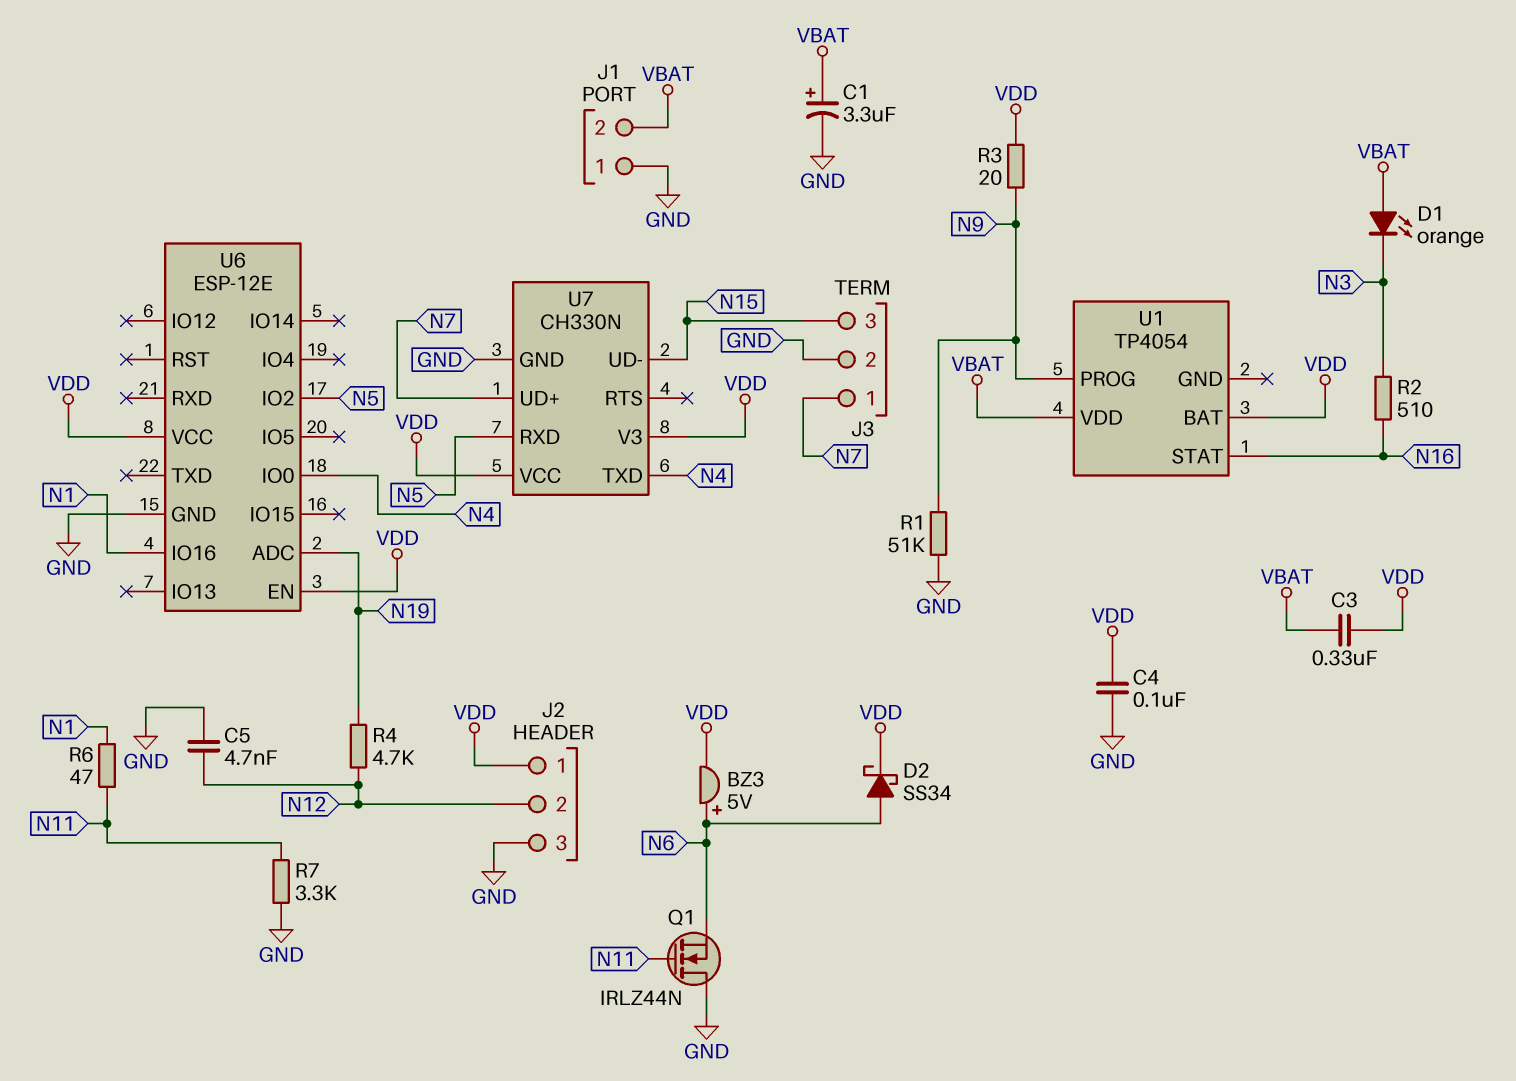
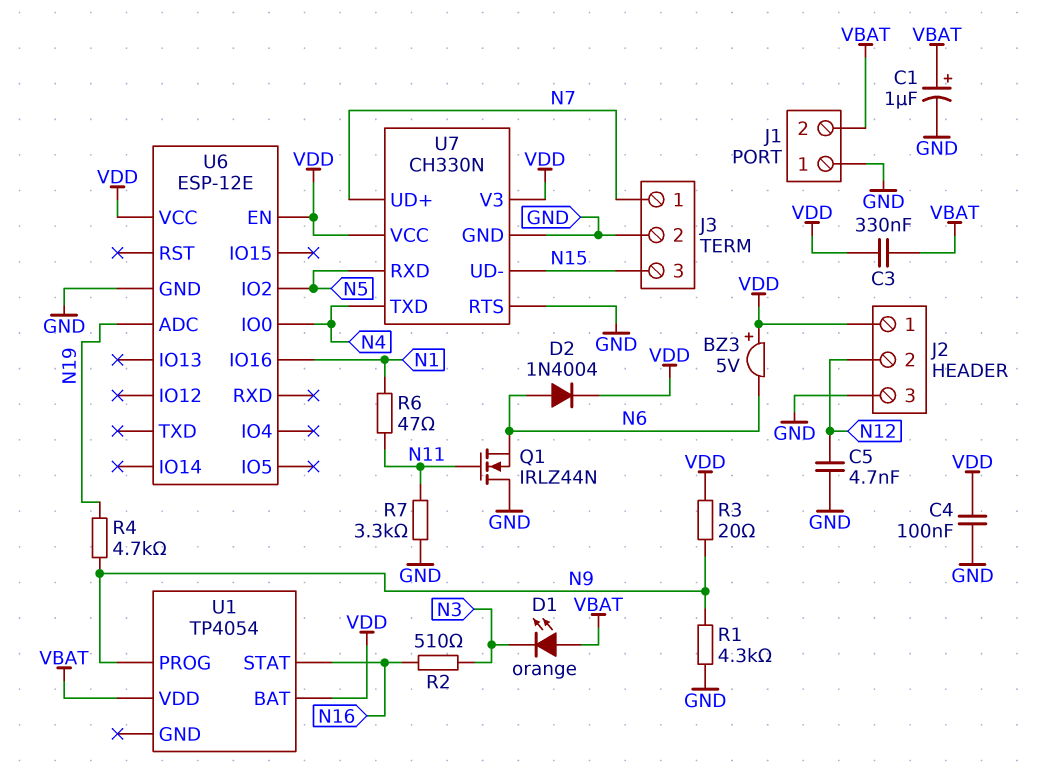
BZ3: buzzer 5V (plus N6, minus VDD) -> buzzer 5V (plus VDD, minus N6)
C1: 3.3uF (plus VBAT, minus GND) -> 1uF (plus VBAT, minus GND)
D2: schottky SS34 (A N6, K VDD) -> diode 1N4004 (A N6, K VDD)
R1: 51k (GND, N9) -> 4.3k (GND, N9)
R4: 4.7k (N12, N19) -> 4.7k (N9, N19)
U7 pin RTS: none -> GND

